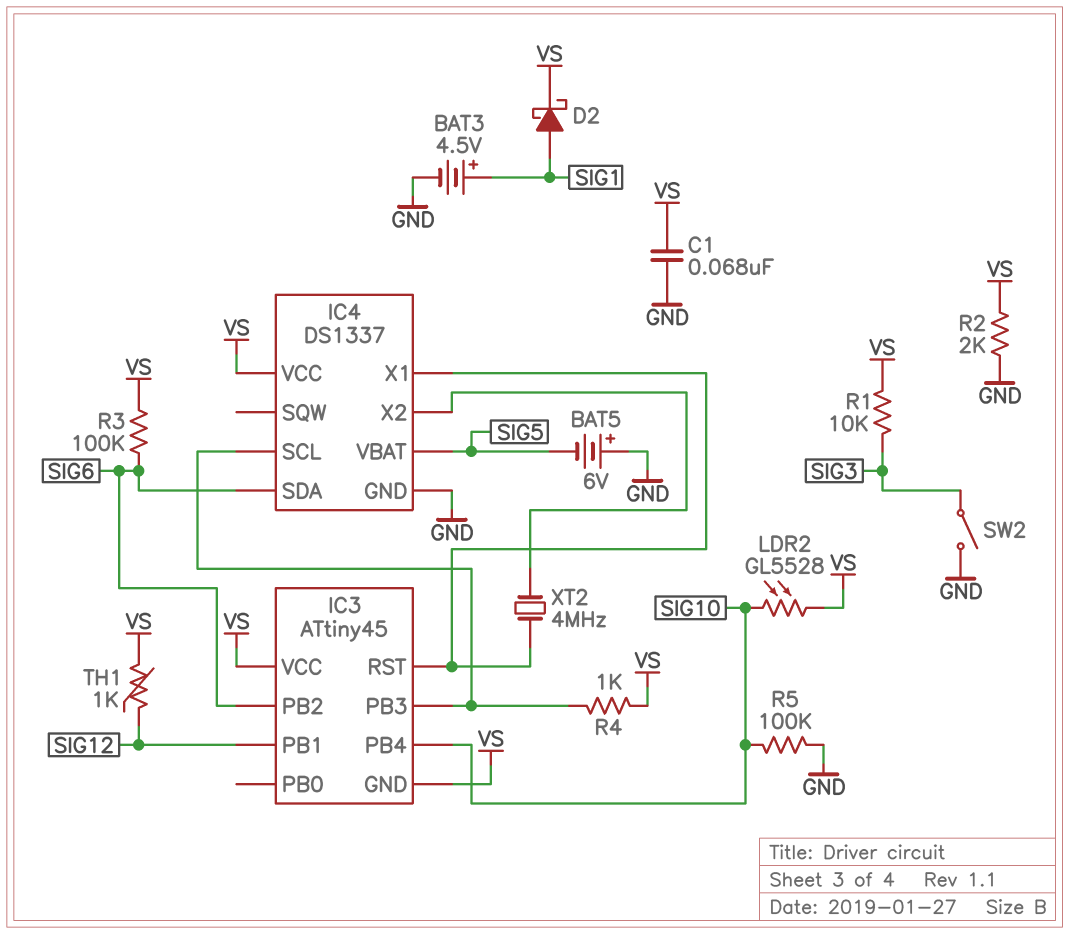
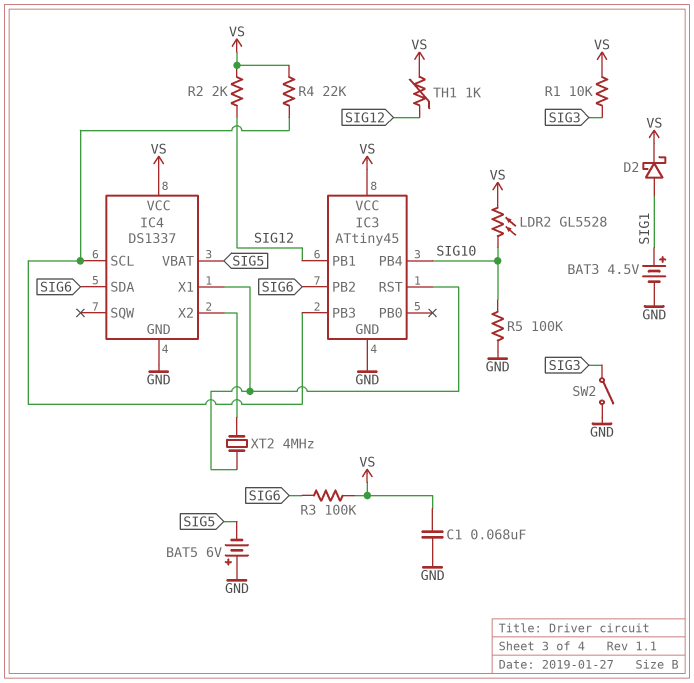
IC3 pin GND: VS -> GND
R2: 2k (GND, VS) -> 2k (SIG12, VS)
R4: 1k (IC3/PB3, VS) -> 22k (IC3/PB3, VS)

